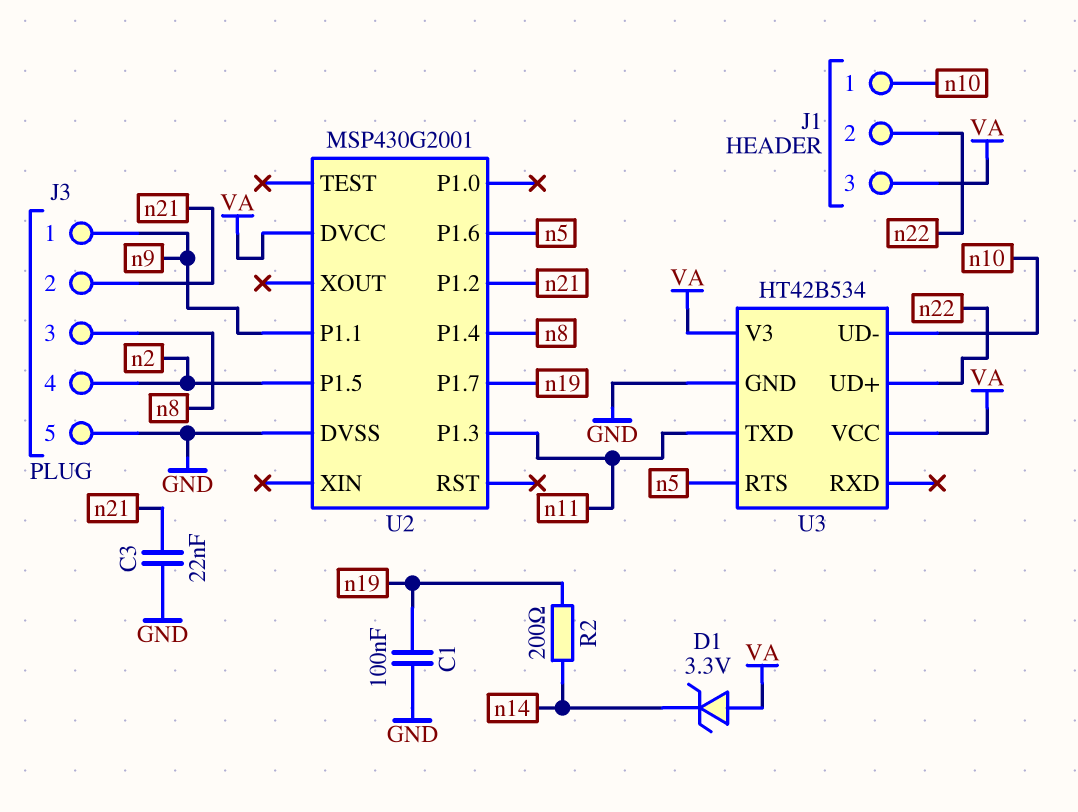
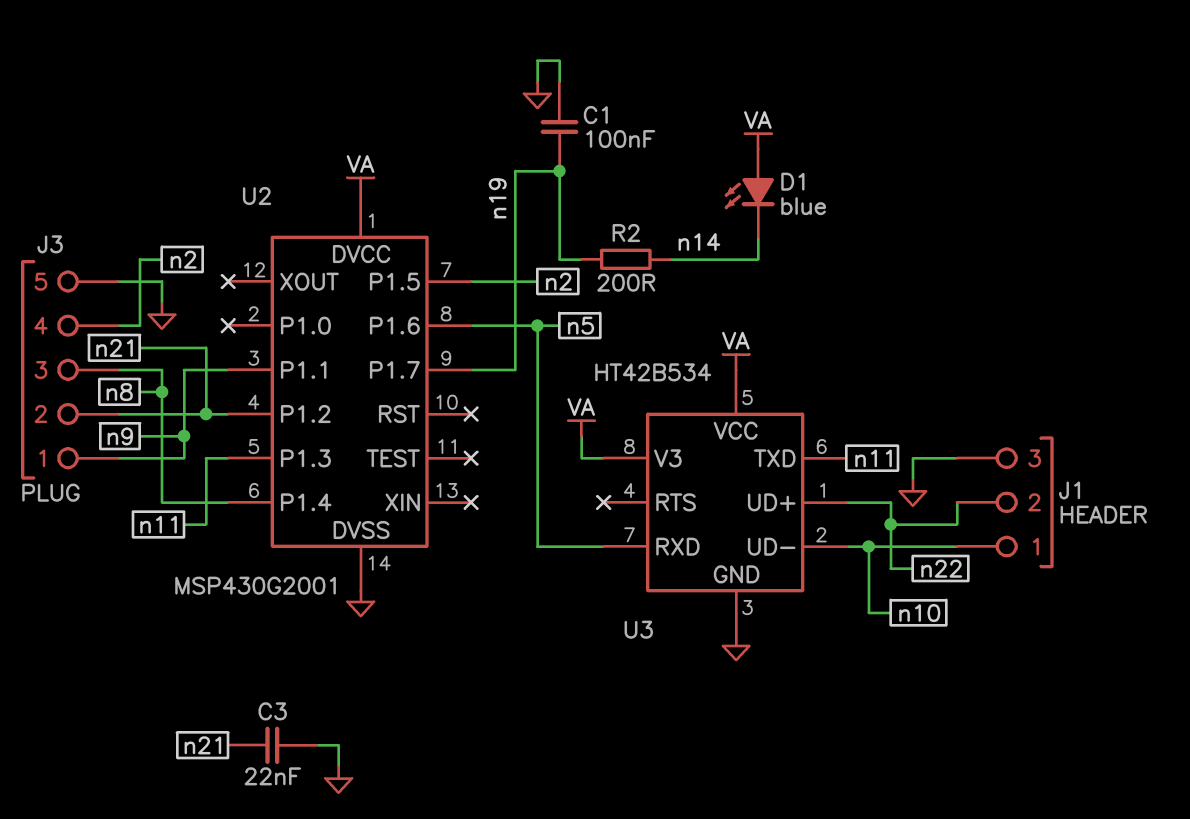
D1: zener 3.3V (A VA, K n14) -> LED blue (A VA, K n14)
J1 pin 3: VA -> GND
U3 pin RTS: n5 -> none
U3 pin RXD: none -> n5

